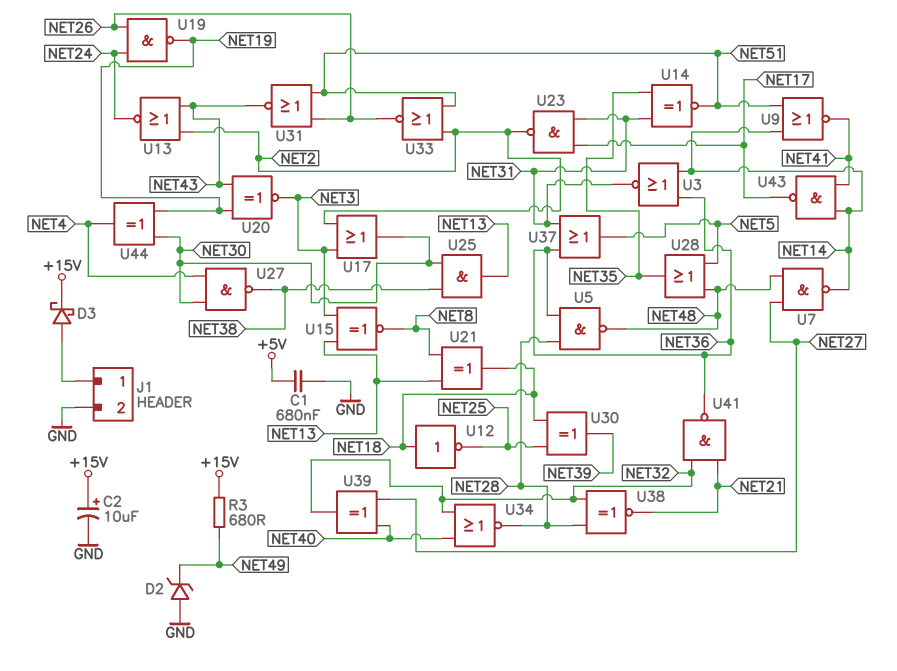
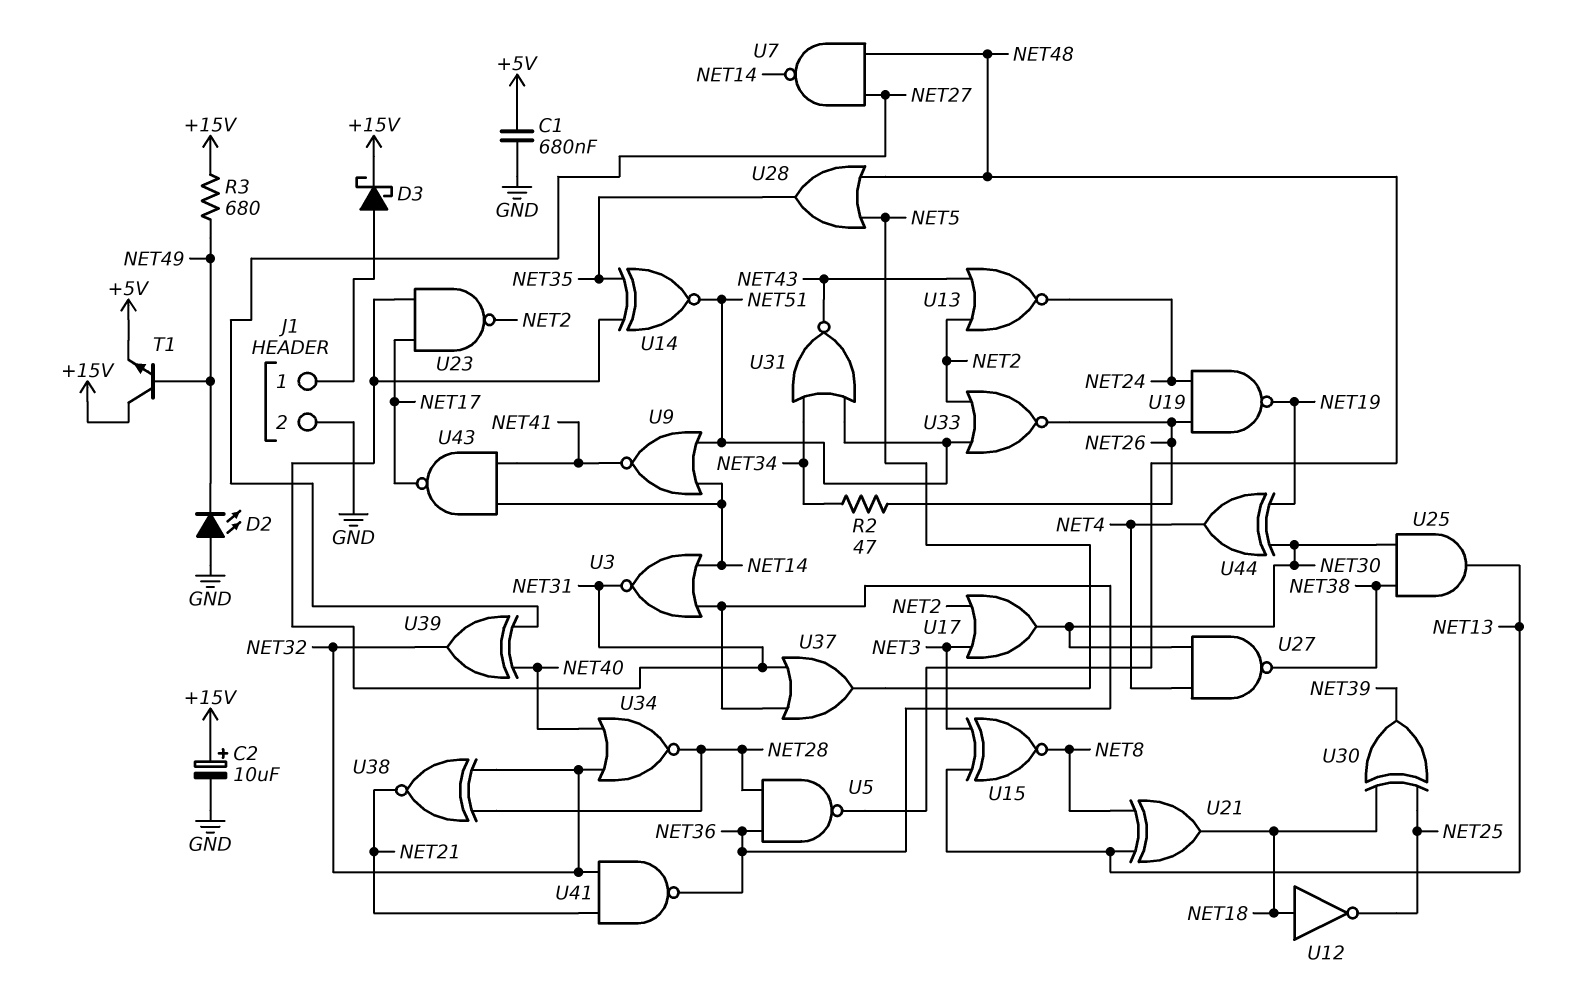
D2: zener (A GND, K NET49) -> LED (A GND, K NET49)
R2: none -> 47 (NET26, NET34)
T1: none -> NPN (B NET49, C +15V, E +5V)
U20: XNOR (in NET19, in NET43, out NET3) -> none
U31: NOR (in NET26, in NET51, out NET43) -> NOR (in NET34, in NET51, out NET43)

